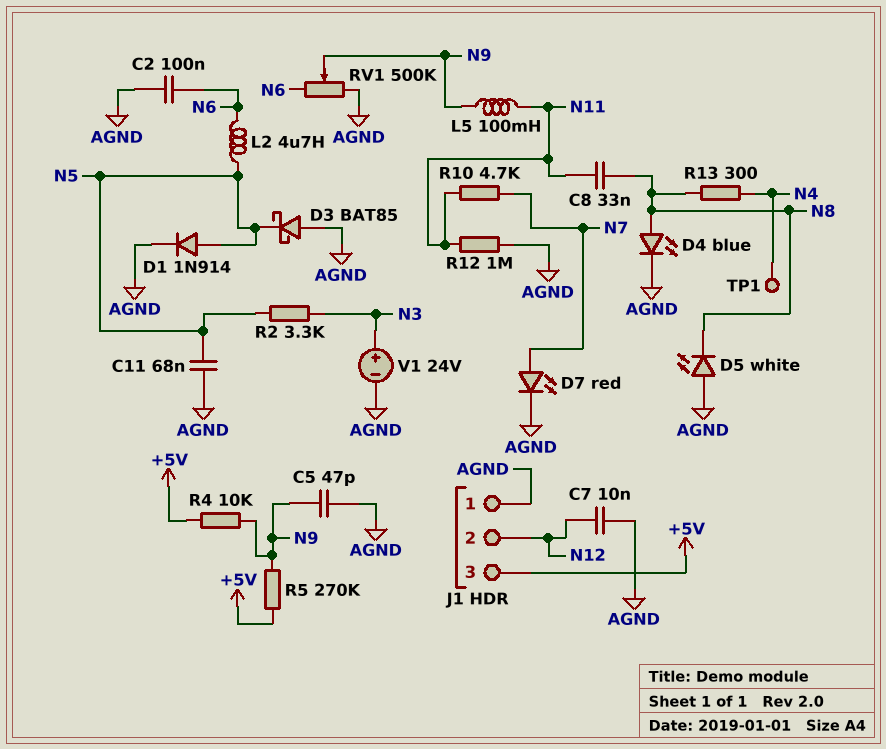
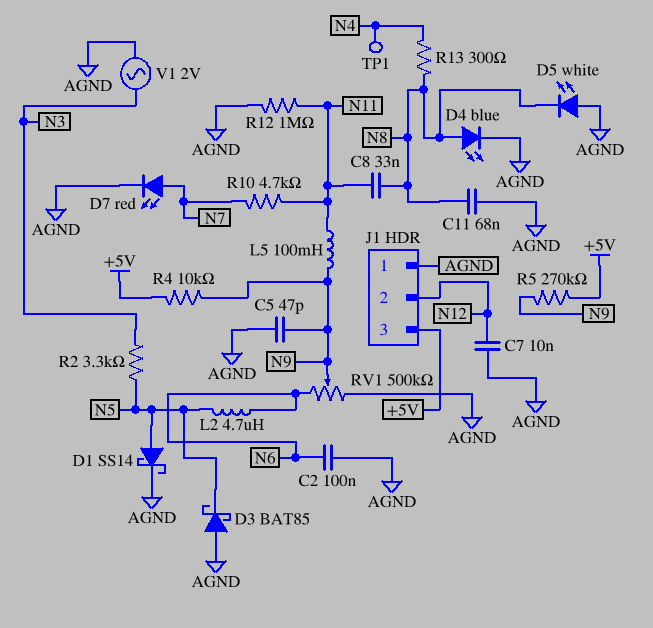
C11: 68nF (AGND, N5) -> 68nF (AGND, N8)
D1: diode 1N914 (A N5, K AGND) -> schottky SS14 (A N5, K AGND)
V1: 24V (plus N3, minus AGND) -> AC 2V (AGND, N3)

